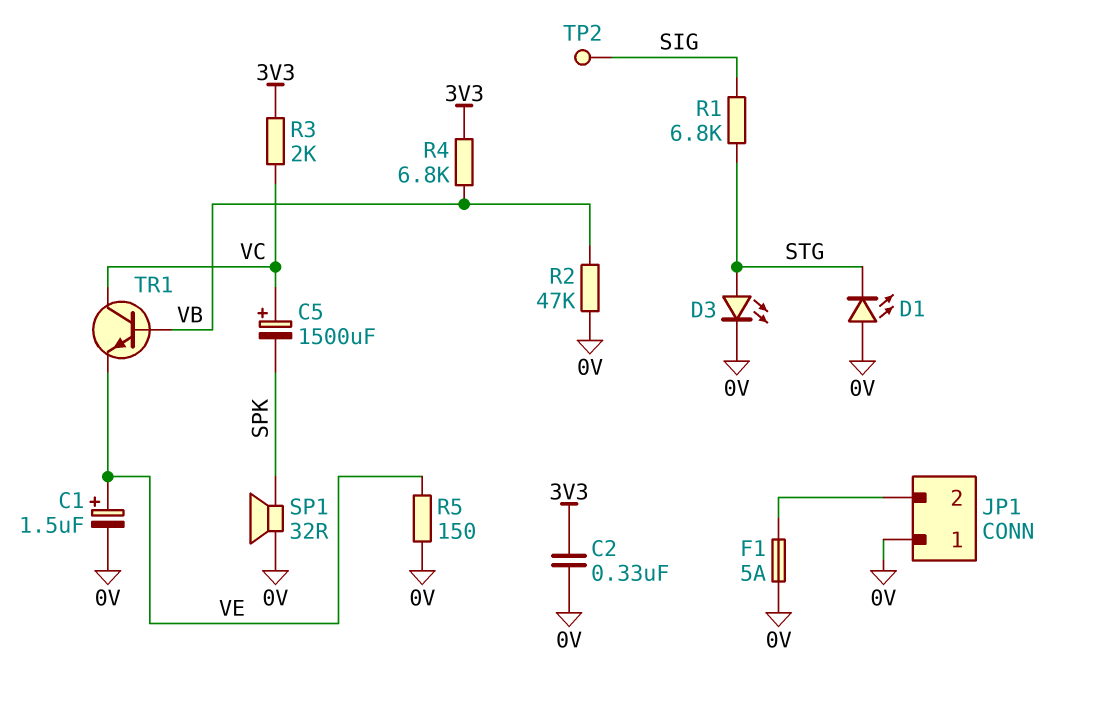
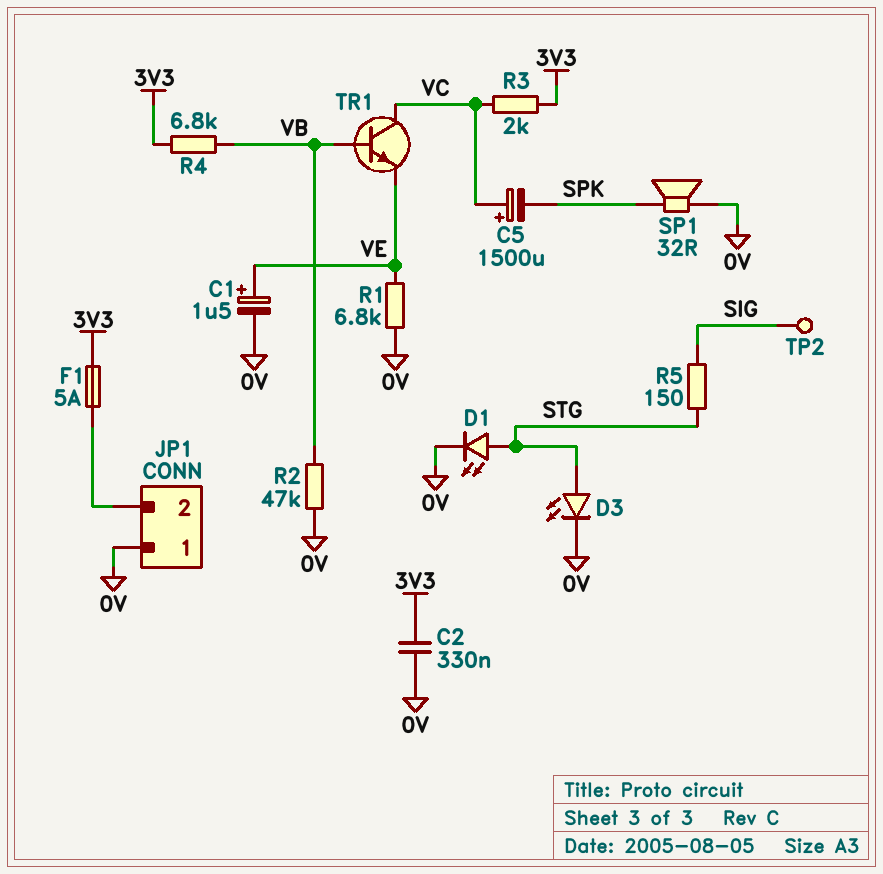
D1: LED (A 0V, K STG) -> LED (A STG, K 0V)
F1: 5A (0V, JP1/2) -> 5A (3V3, JP1/2)
R1: 6.8k (SIG, STG) -> 6.8k (0V, VE)
R5: 150 (0V, VE) -> 150 (SIG, STG)

